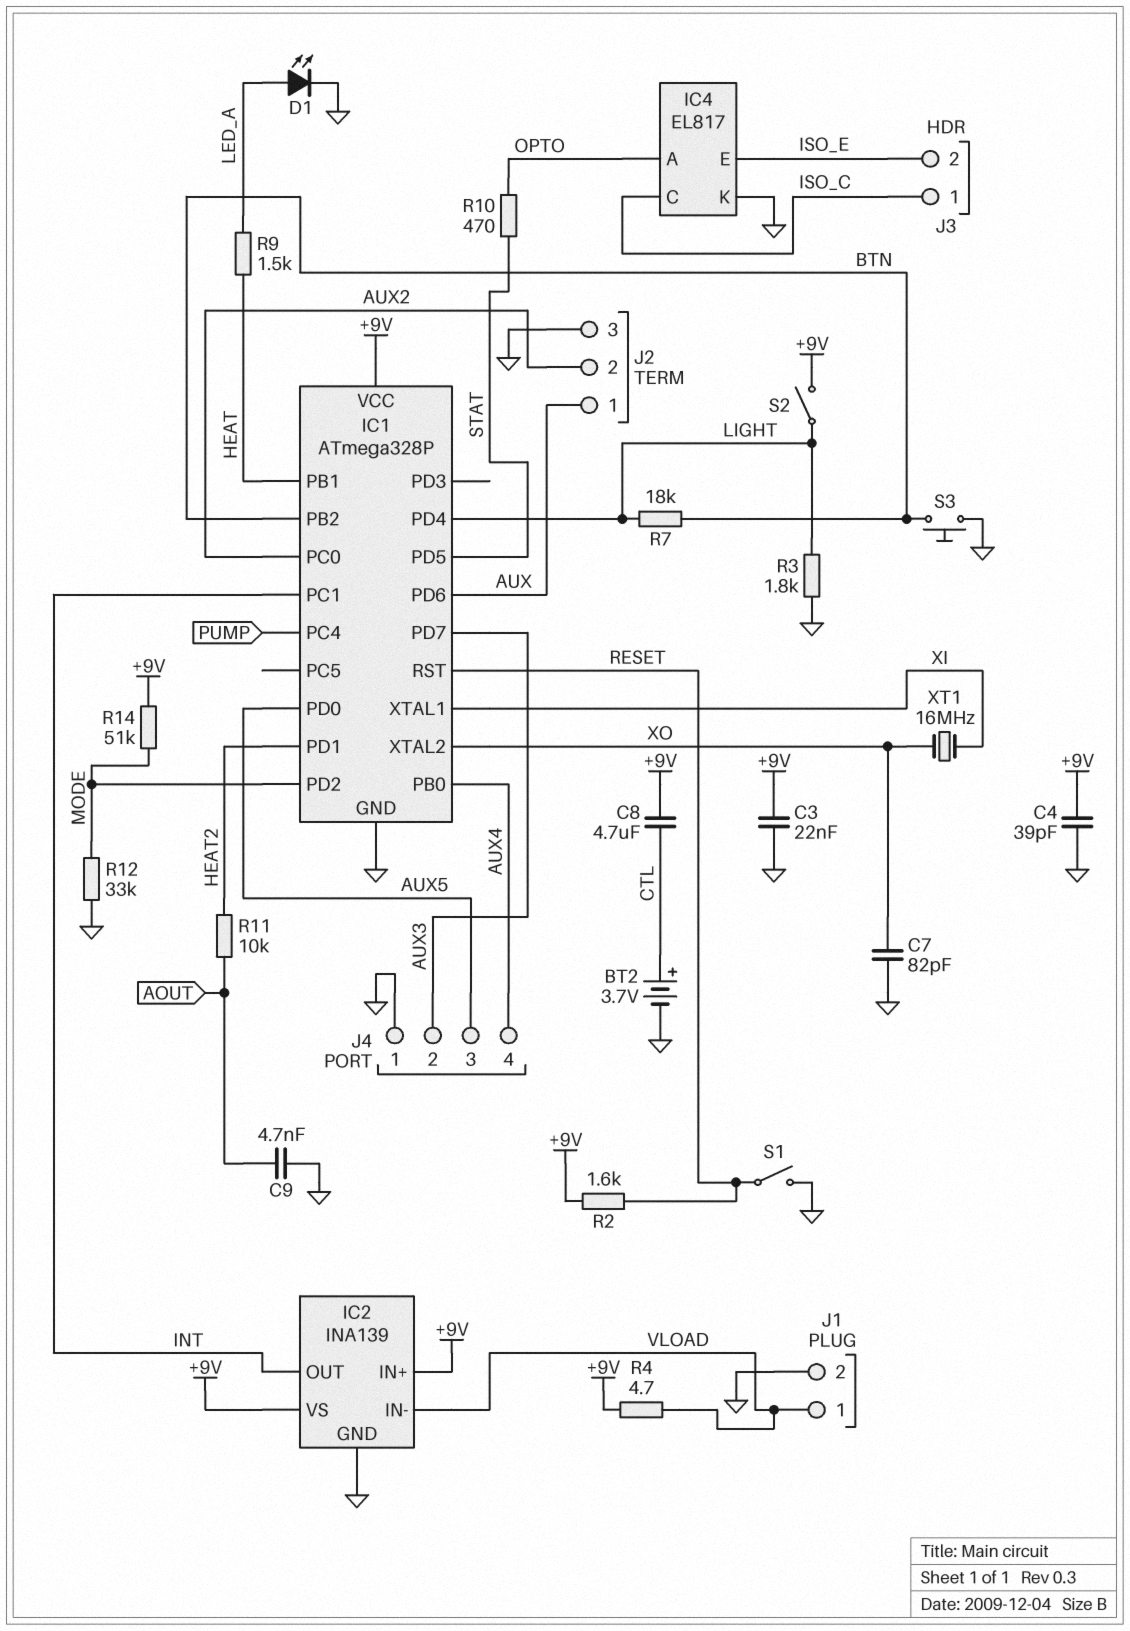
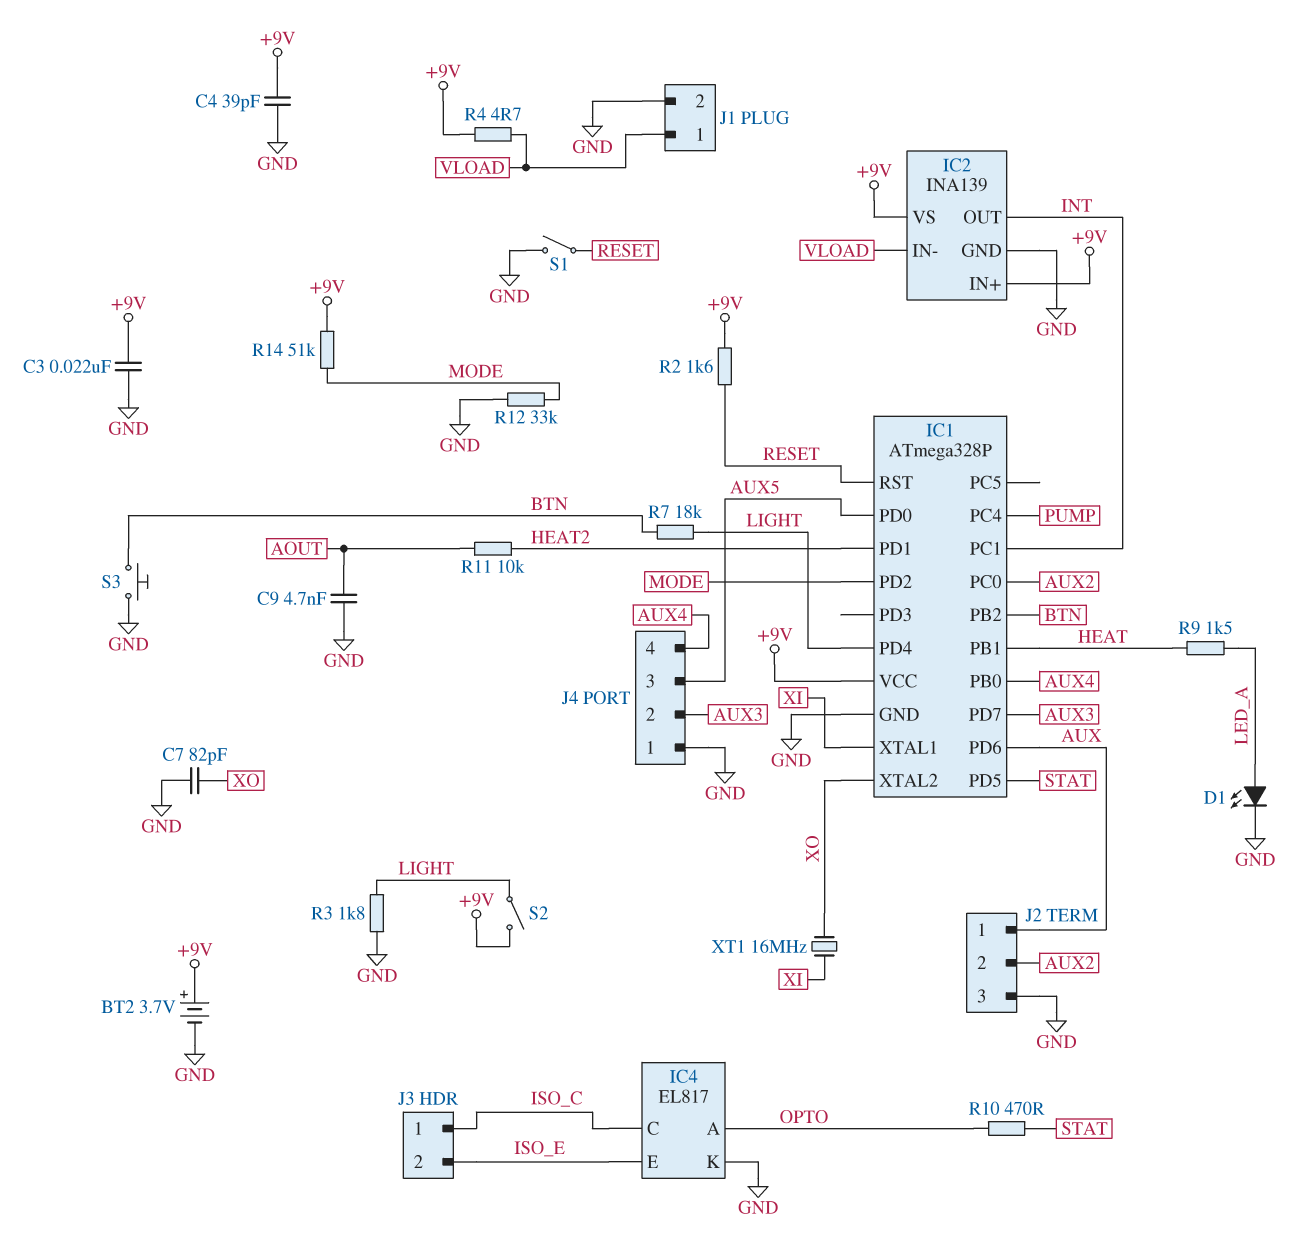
BT2: 3.7V (plus CTL, minus GND) -> 3.7V (plus +9V, minus GND)
C8: 4.7uF (+9V, CTL) -> none

